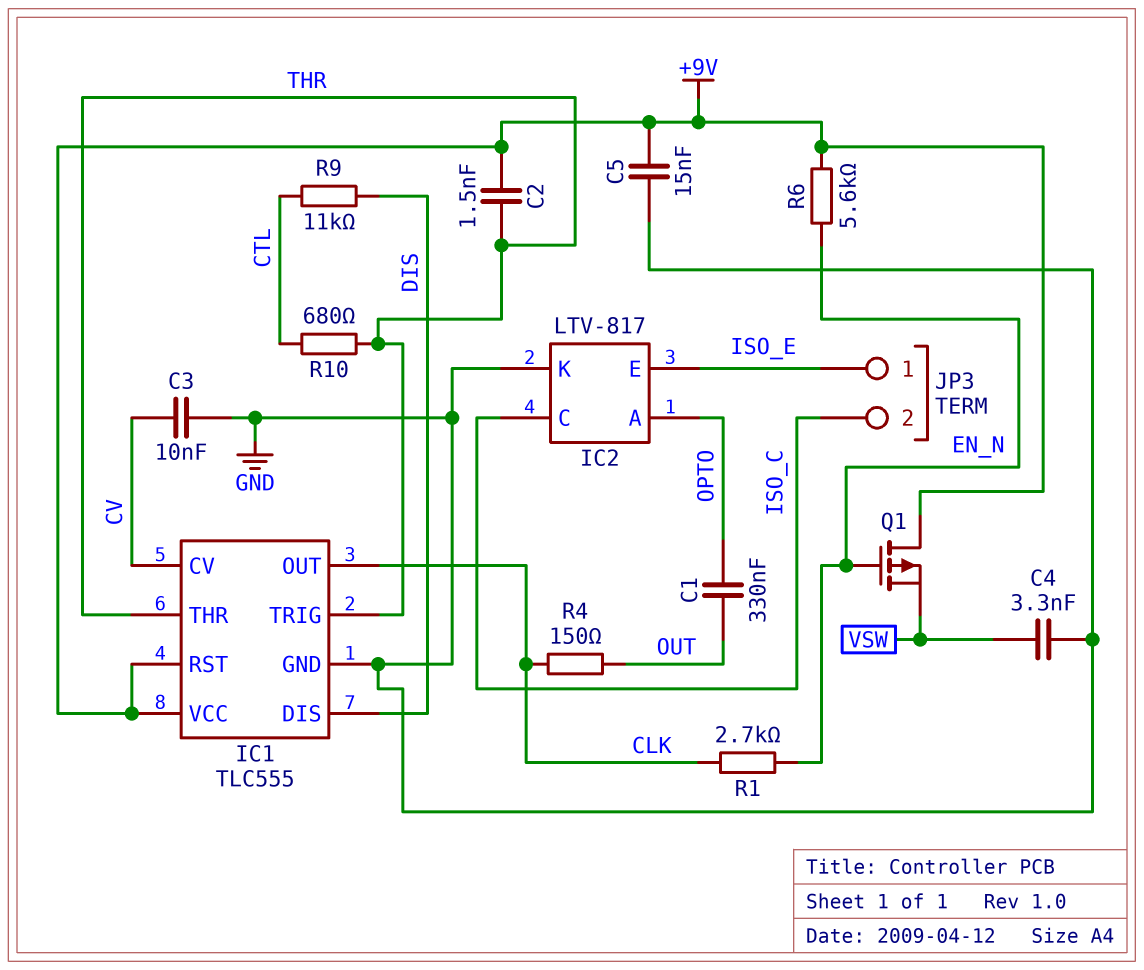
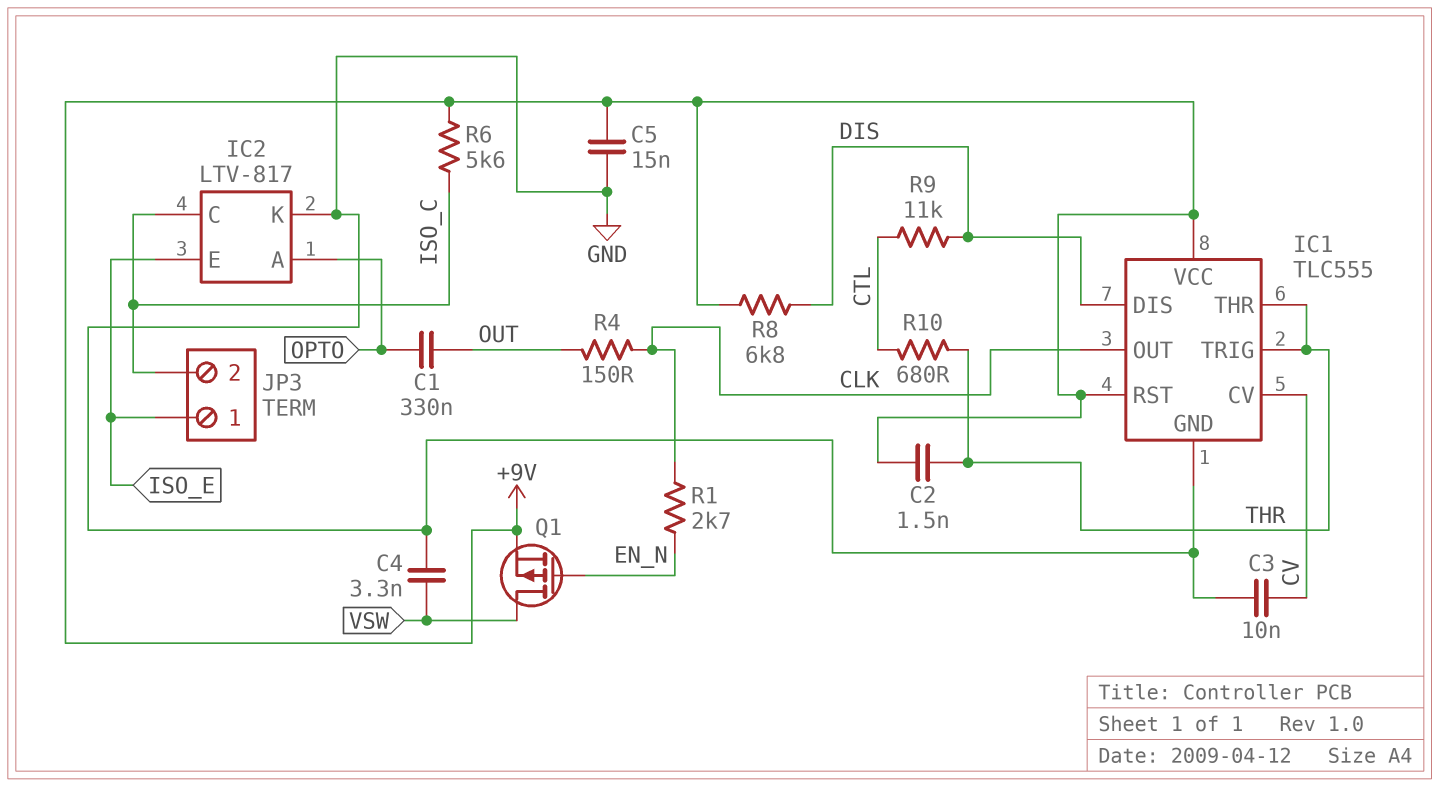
Q1: PMOS (G EN_N, D +9V, S VSW) -> PMOS (G EN_N, D VSW, S +9V)
R6: 5.6k (+9V, EN_N) -> 5.6k (+9V, ISO_C)
R8: none -> 6.8k (+9V, DIS)

